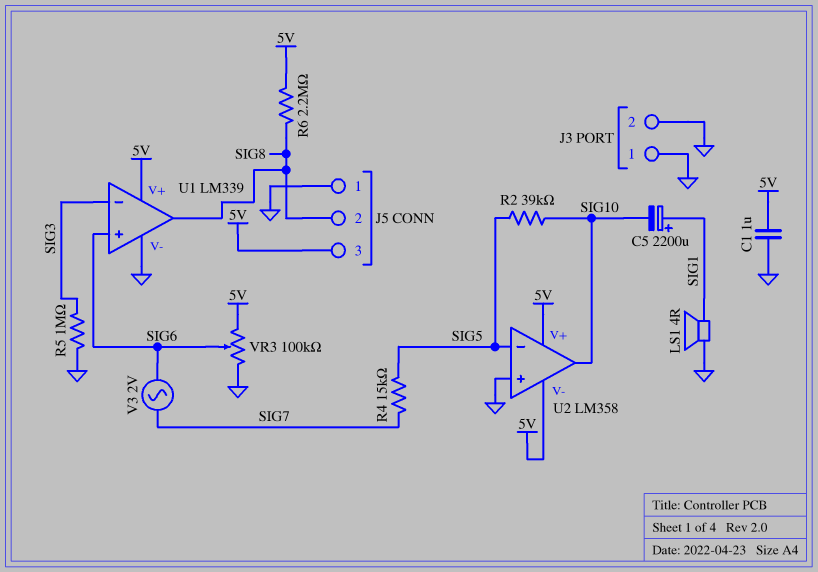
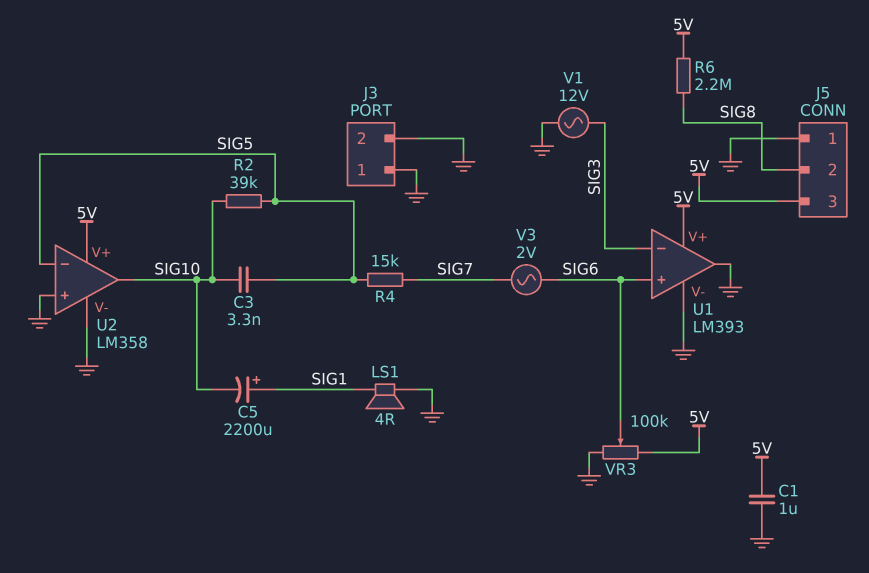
C3: none -> 3.3nF (SIG5, SIG10)
R5: 1M (GND, SIG3) -> none
U1: LM339 -> LM393
U1 pin out: SIG8 -> GND
U2 pin V-: 5V -> GND
V1: none -> AC 12V (GND, SIG3)

